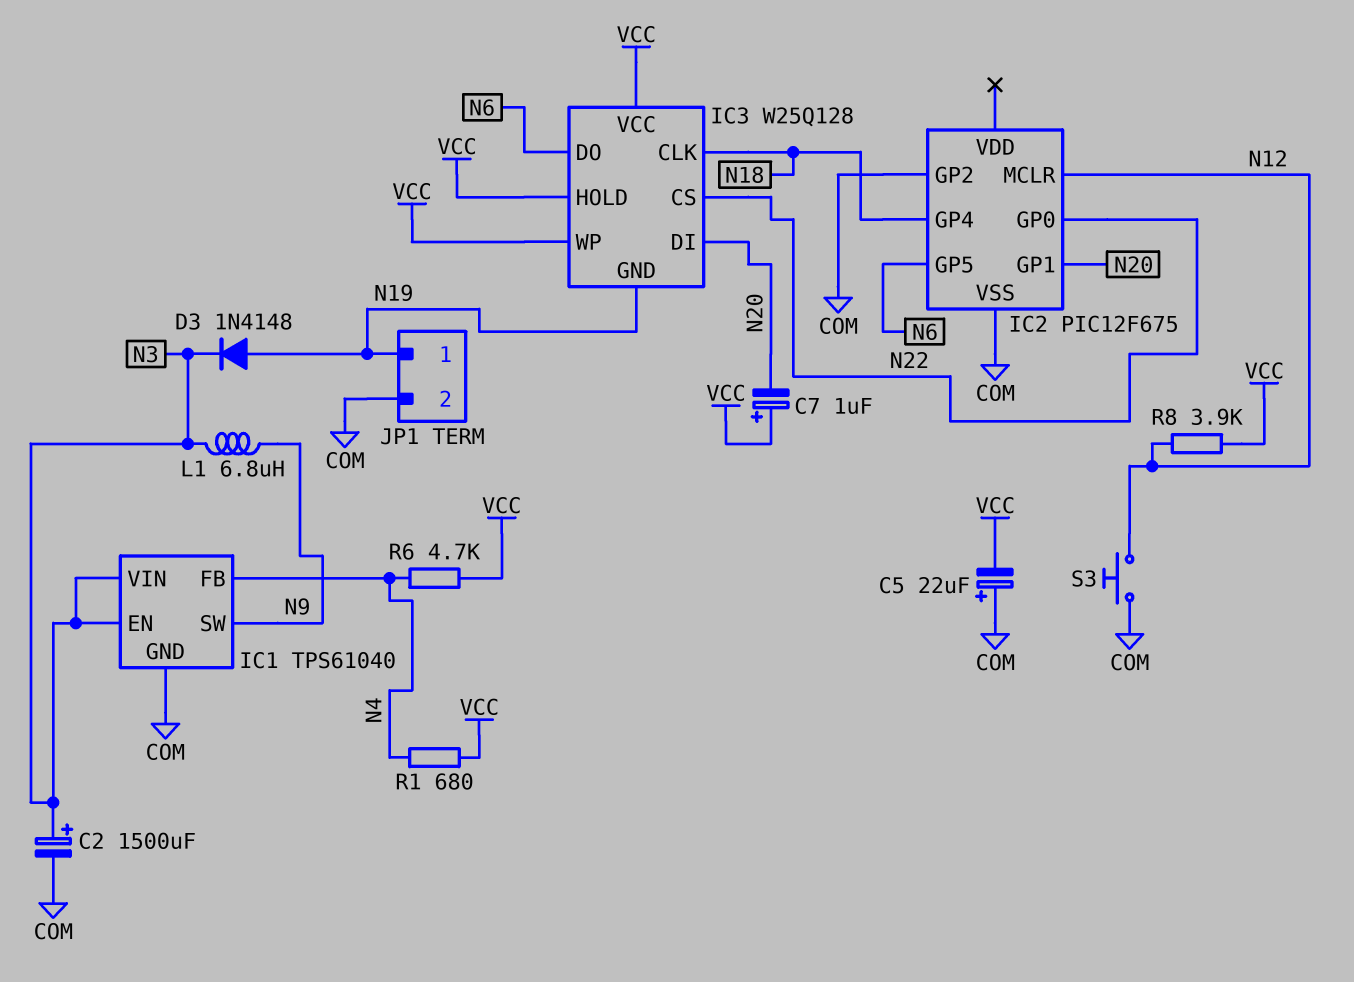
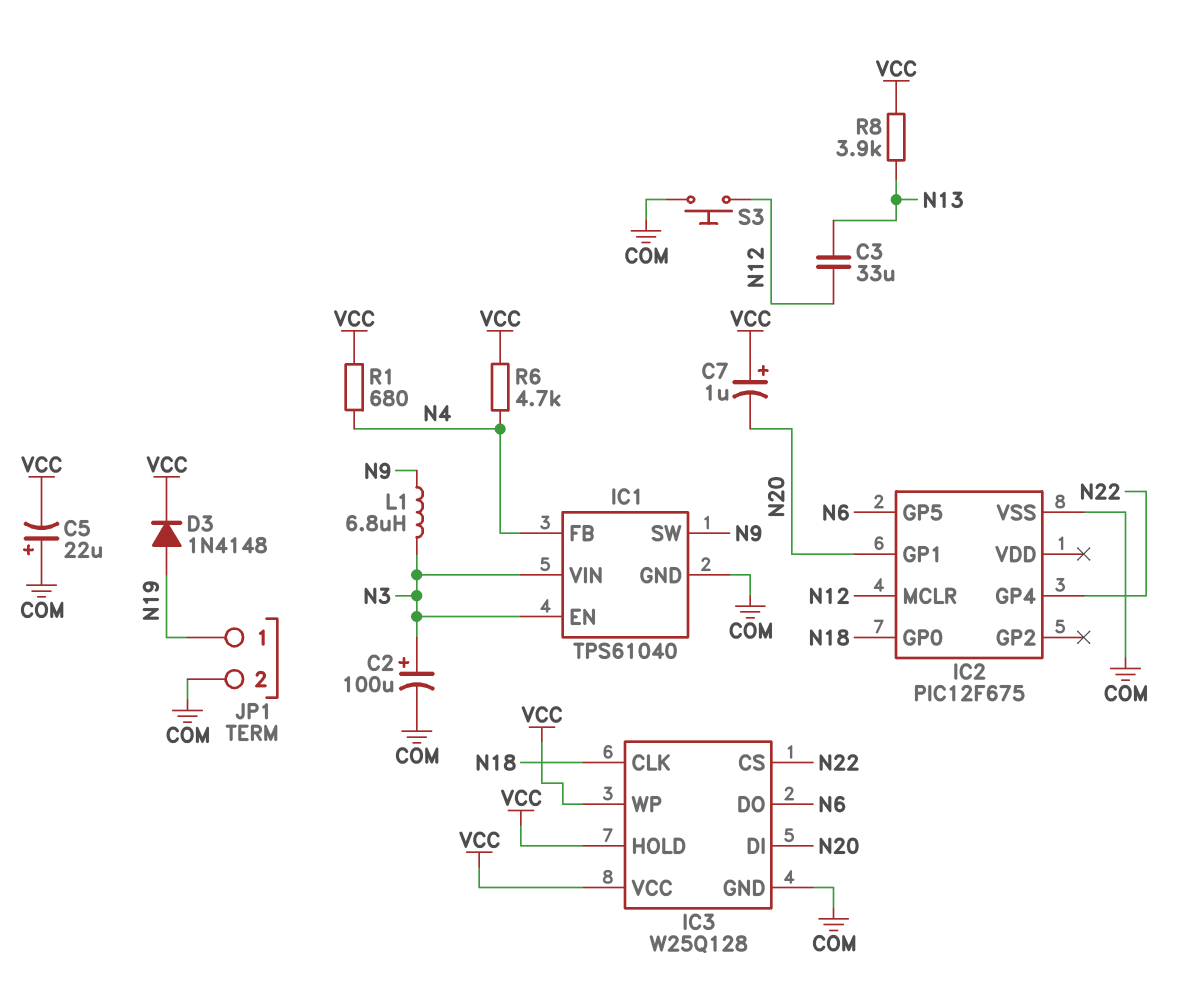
C2: 1500uF (plus N3, minus COM) -> 100uF (plus N3, minus COM)
C3: none -> 33uF (N12, N13)
D3: diode 1N4148 (A N19, K N3) -> diode 1N4148 (A N19, K VCC)
IC2 pin GP0: N22 -> N18
IC2 pin GP2: COM -> none
IC2 pin GP4: N18 -> N22
IC3 pin GND: N19 -> COM
R8: 3.9k (N12, VCC) -> 3.9k (N13, VCC)

